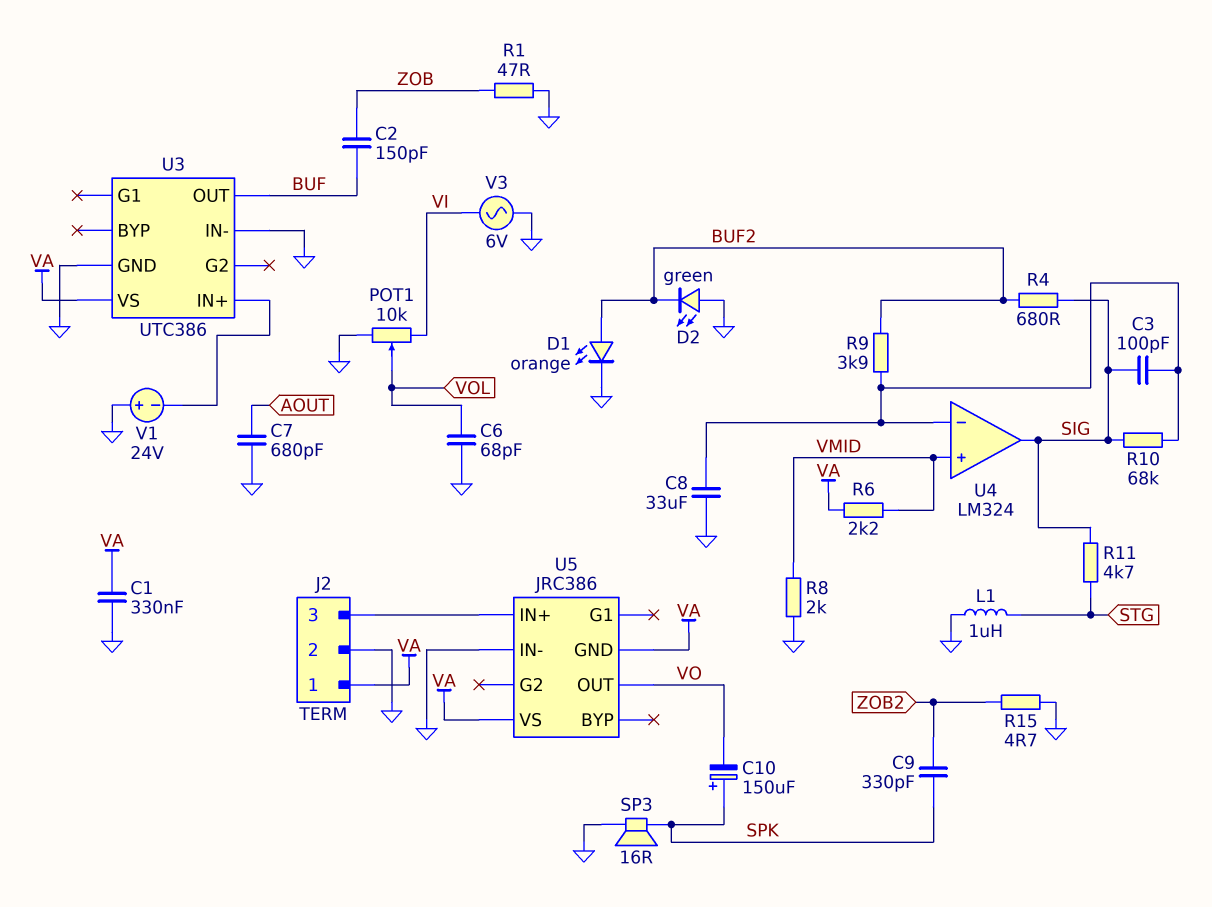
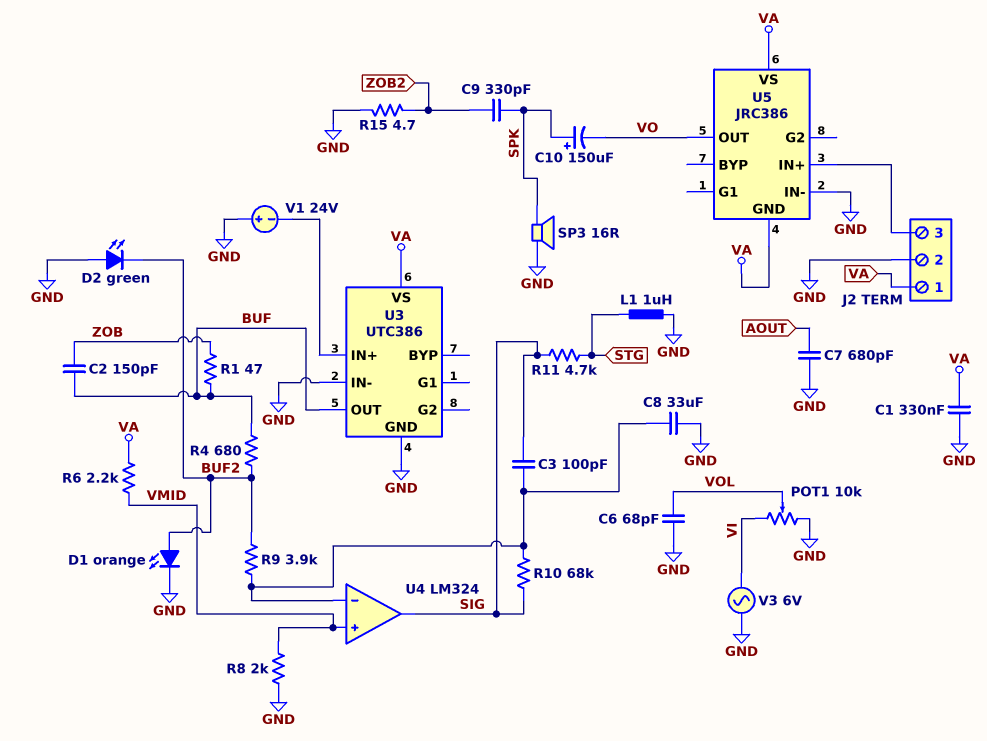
R1: 47 (GND, ZOB) -> 47 (BUF, ZOB)
R4: 680 (BUF2, SIG) -> 680 (BUF, BUF2)

